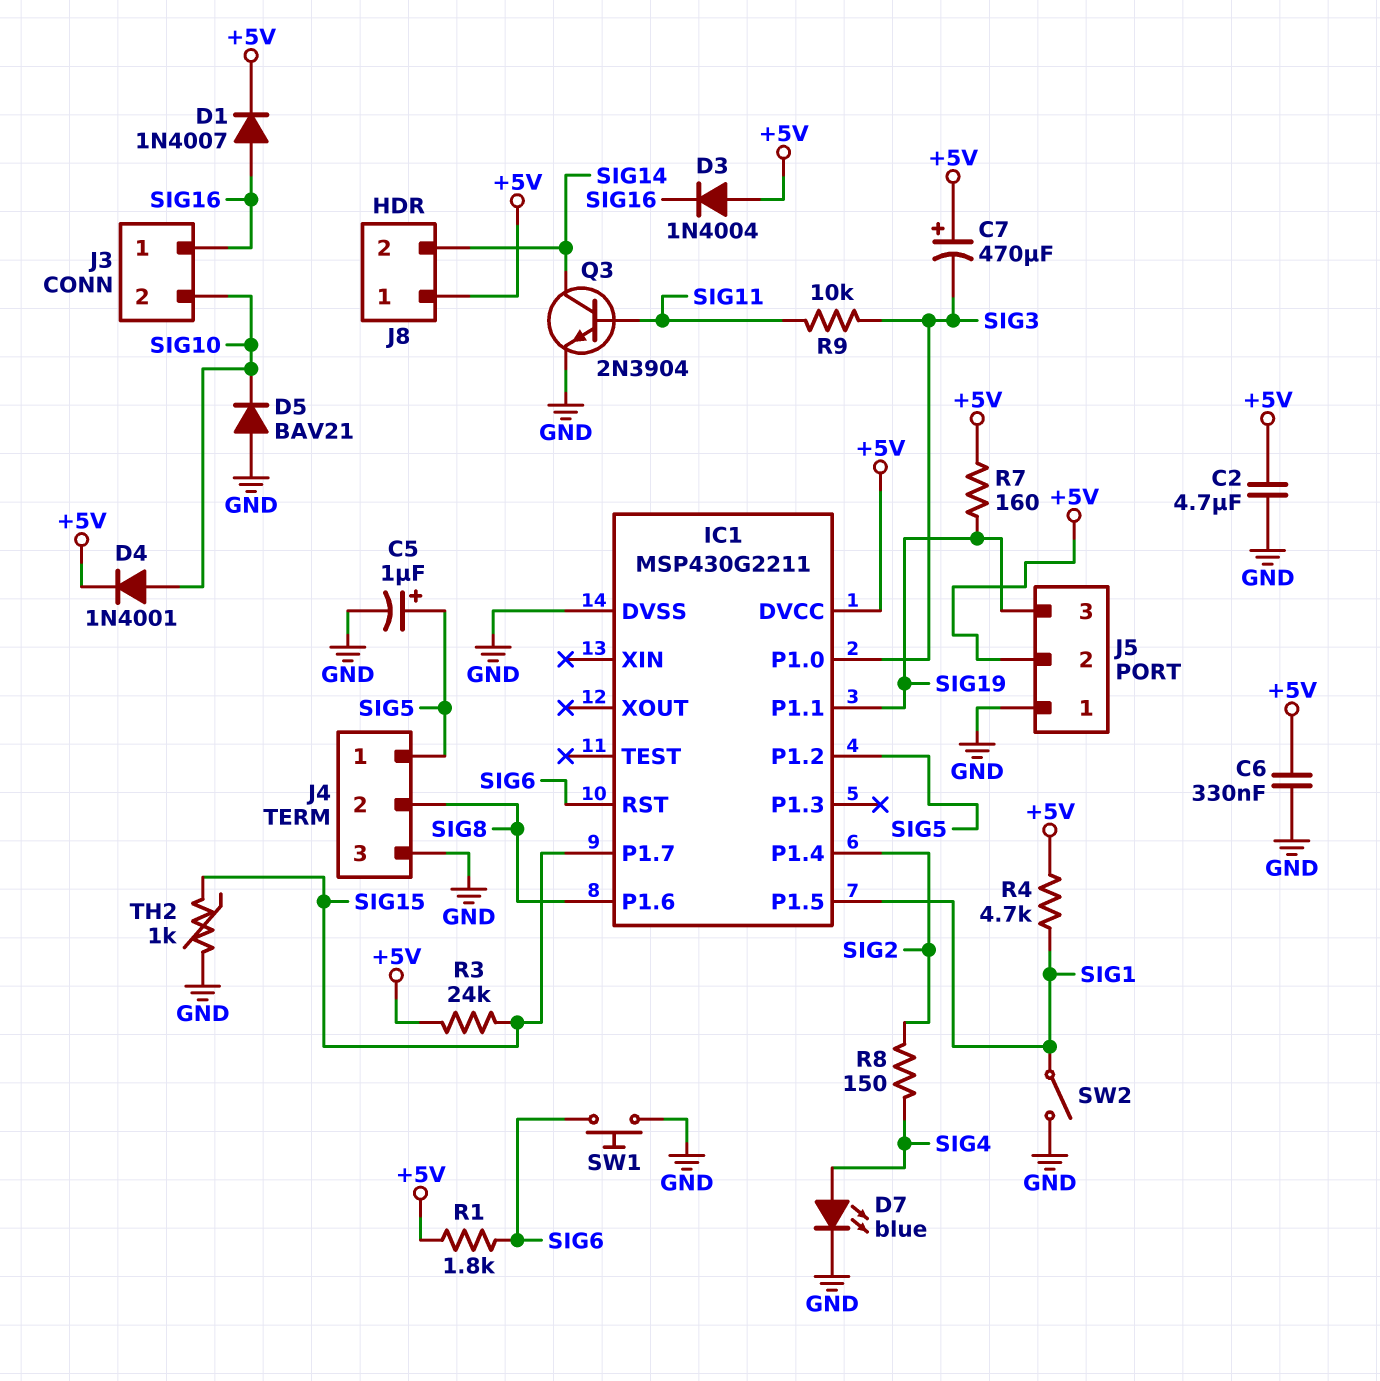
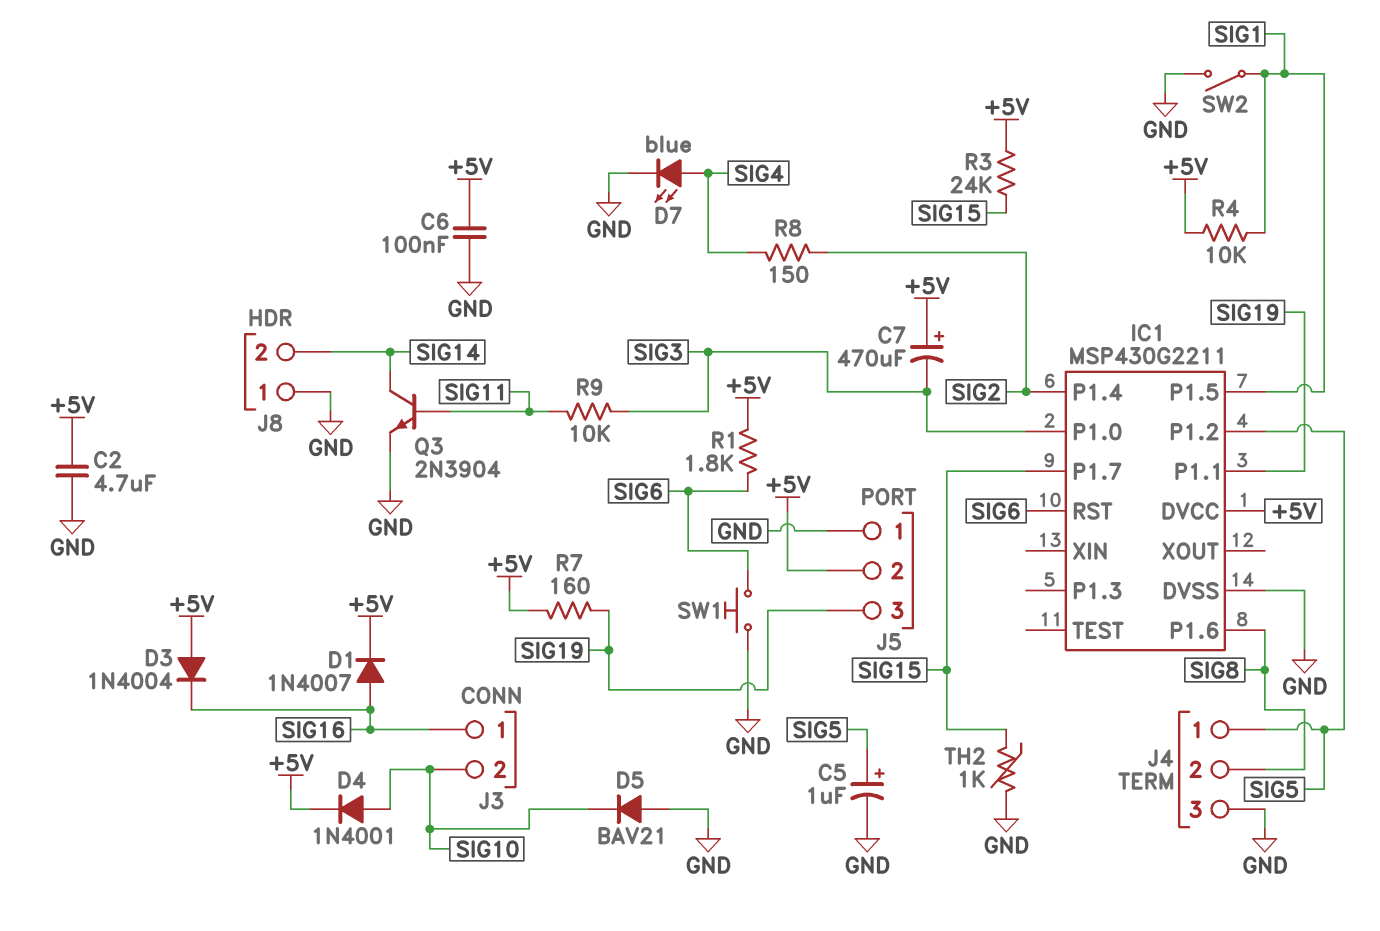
C6: 330nF (+5V, GND) -> 100nF (+5V, GND)
J8 pin 1: +5V -> GND
R4: 4.7k (+5V, SIG1) -> 10k (+5V, SIG1)

